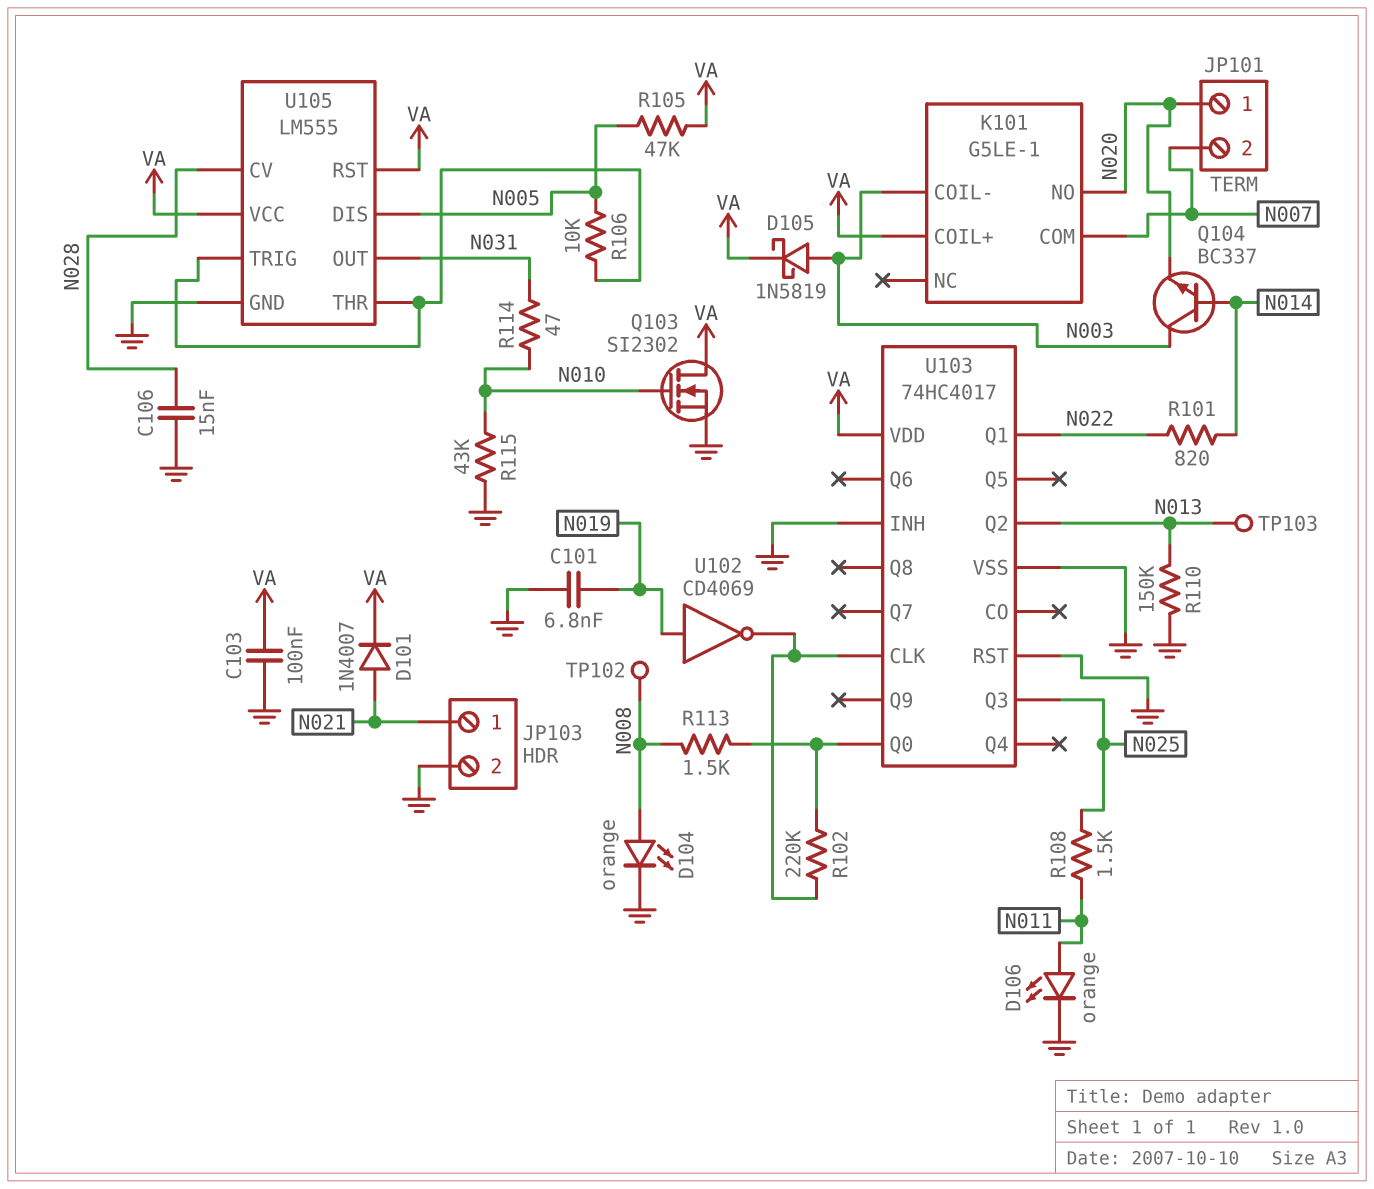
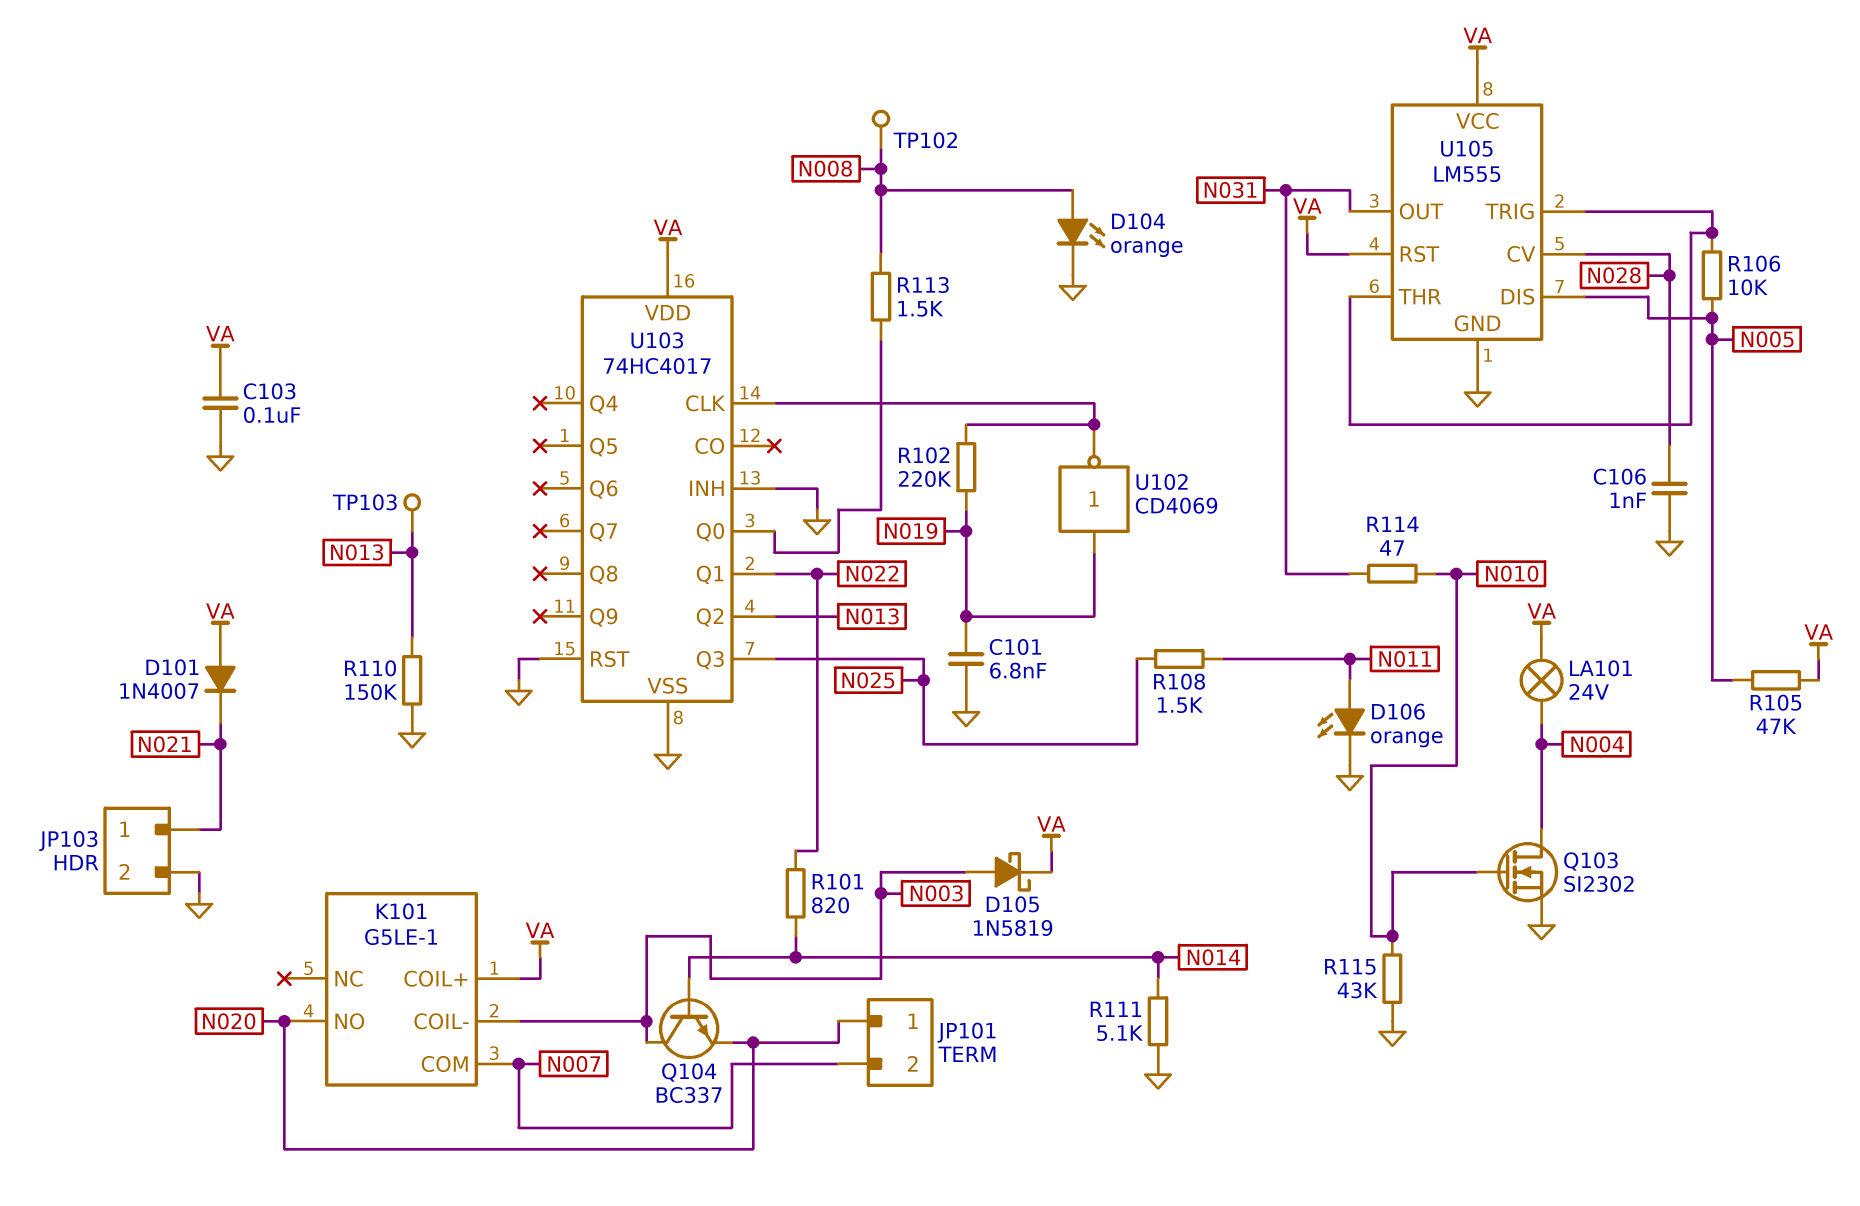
C106: 15nF (GND, N028) -> 1nF (GND, N028)
D101: diode 1N4007 (A N021, K VA) -> diode 1N4007 (A VA, K N021)
LA101: none -> lamp 24V (N004, VA)
Q103: NMOS SI2302 (G N010, D VA, S GND) -> NMOS SI2302 (G N010, D N004, S GND)
R102: 220k (U103/CLK, U103/Q0) -> 220k (N019, U103/CLK)
R111: none -> 5.1k (GND, N014)

